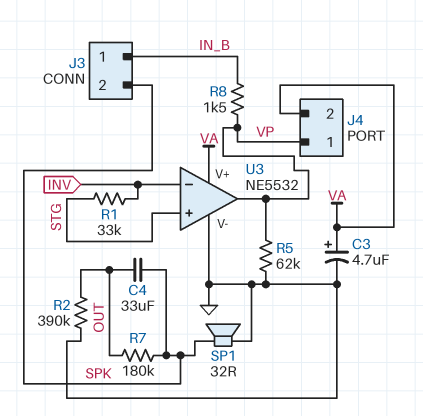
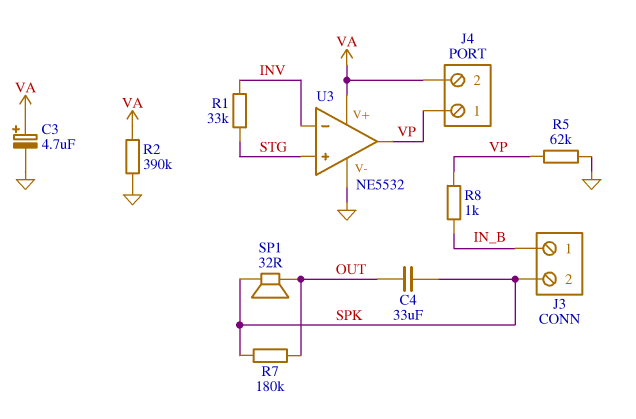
R2: 390k (GND, OUT) -> 390k (GND, VA)
R8: 1.5k (IN_B, VP) -> 1k (IN_B, VP)
SP1: speaker 32R (GND, SPK) -> speaker 32R (OUT, SPK)

